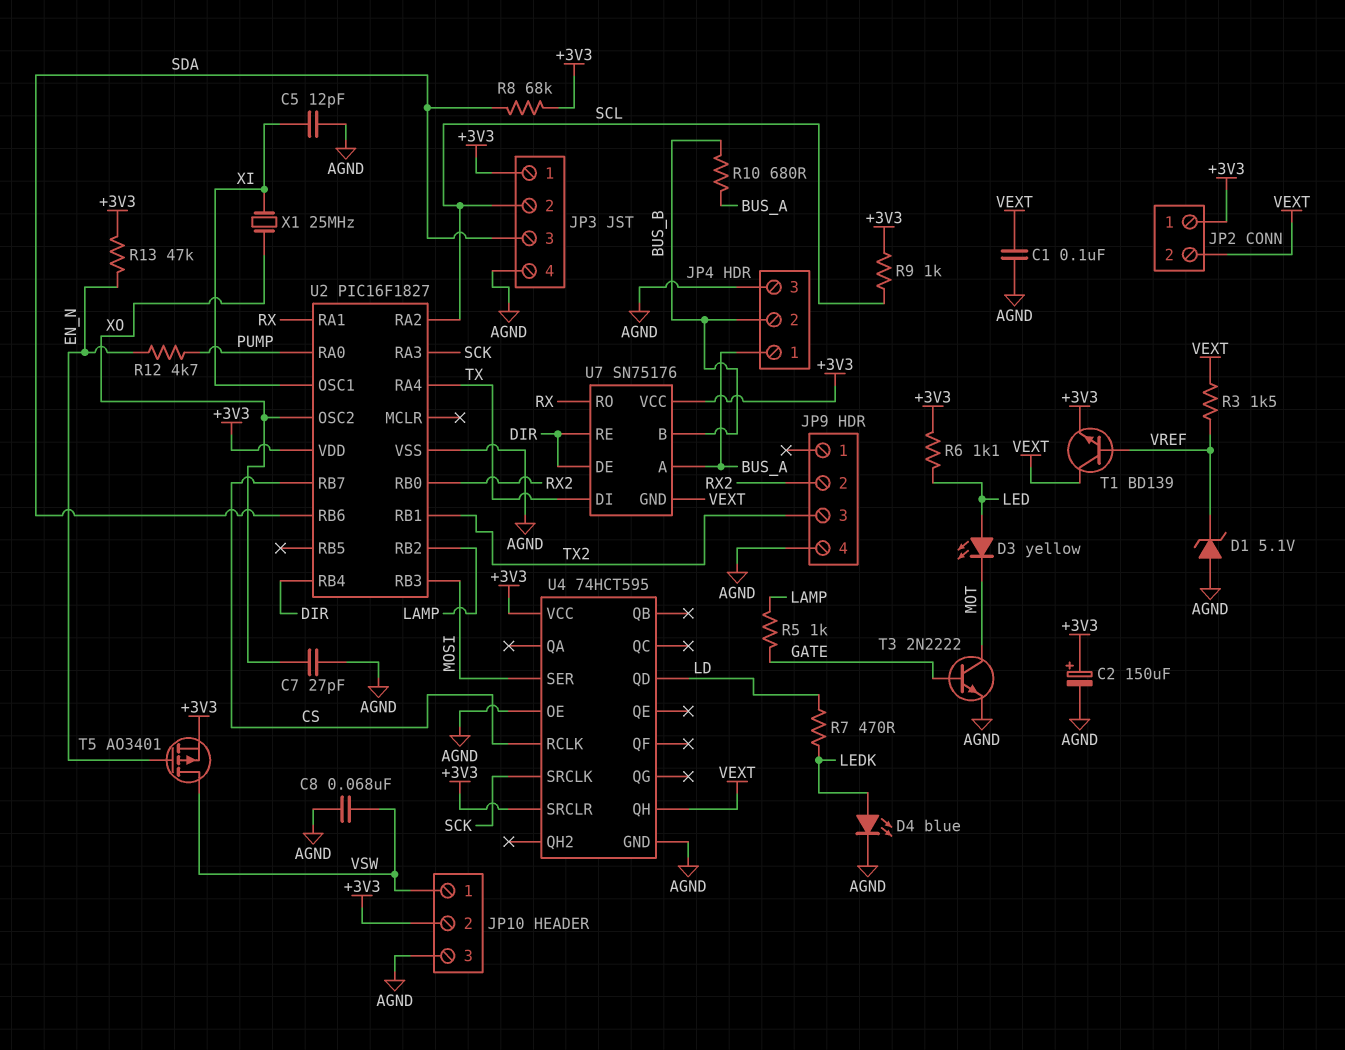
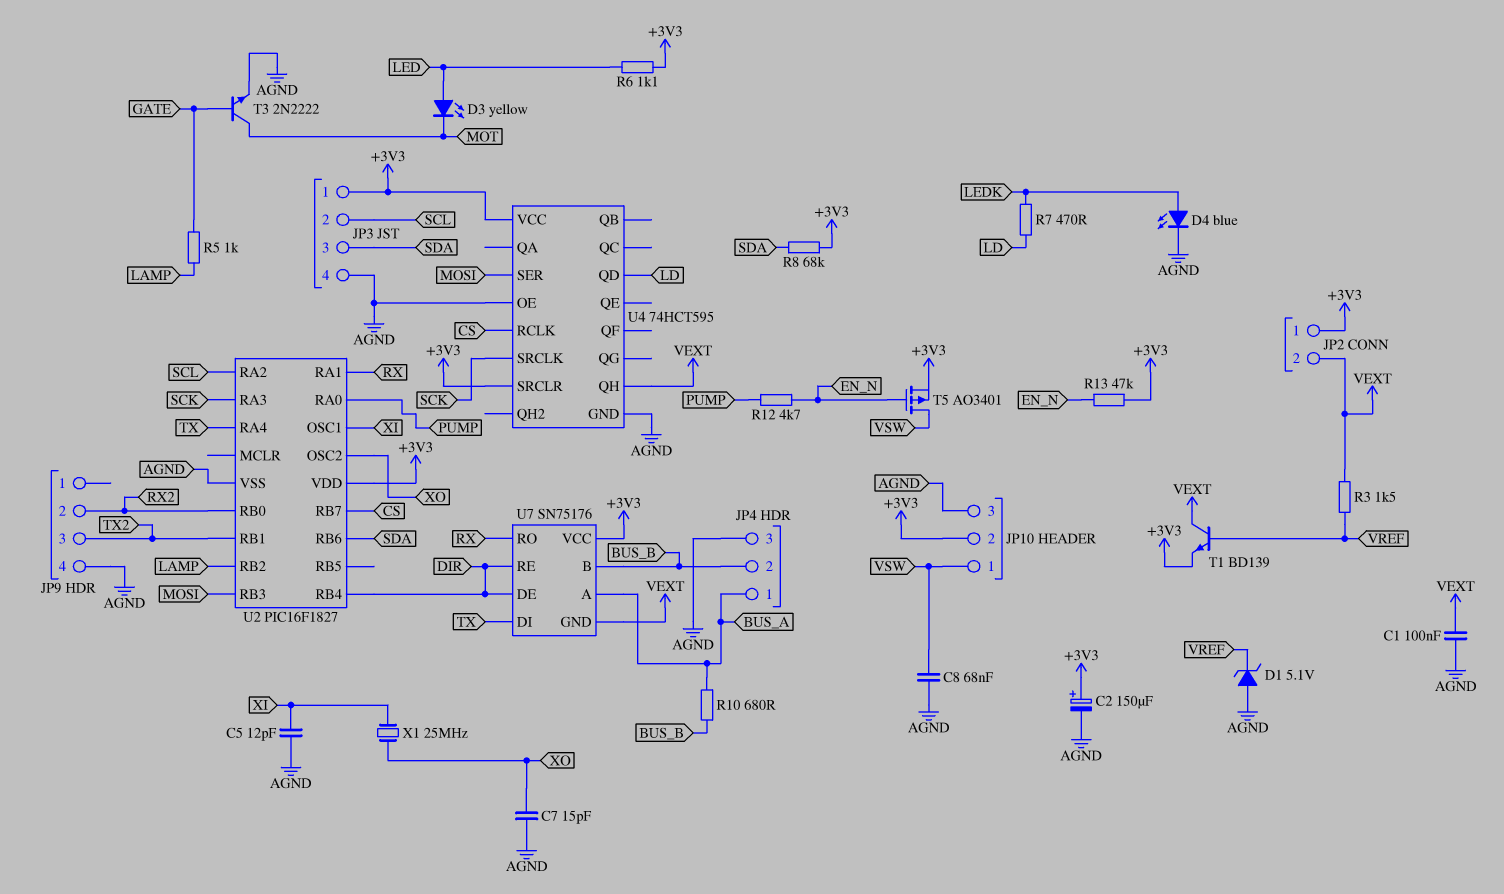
C7: 27pF (AGND, XO) -> 15pF (AGND, XO)
R9: 1k (+3V3, SCL) -> none

